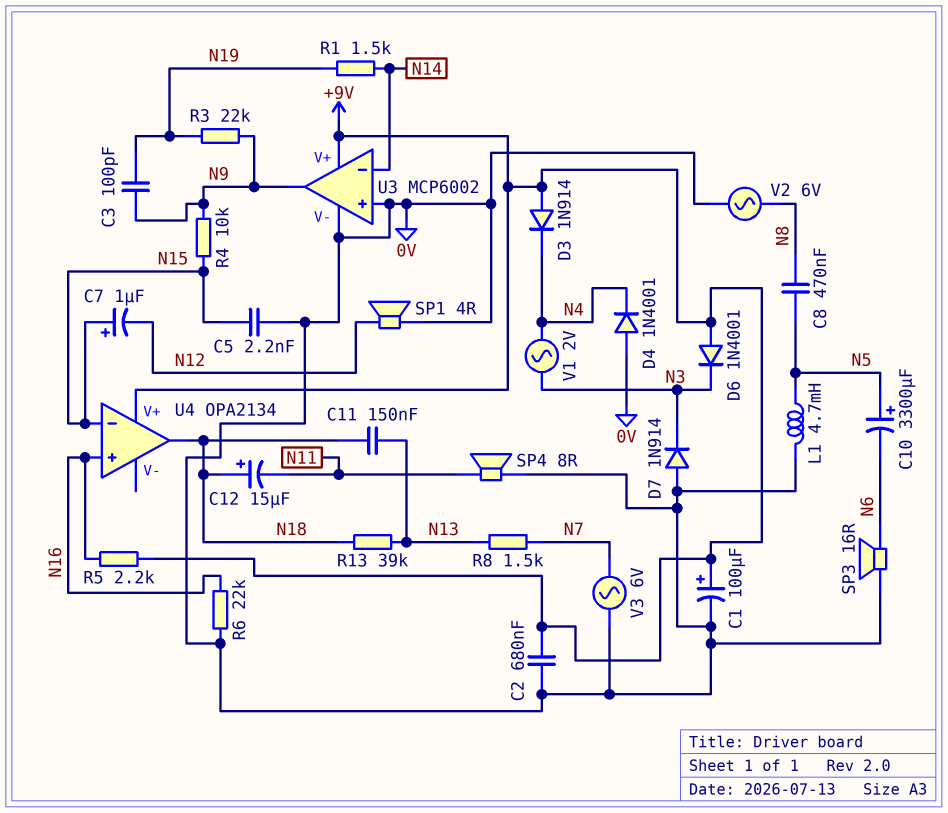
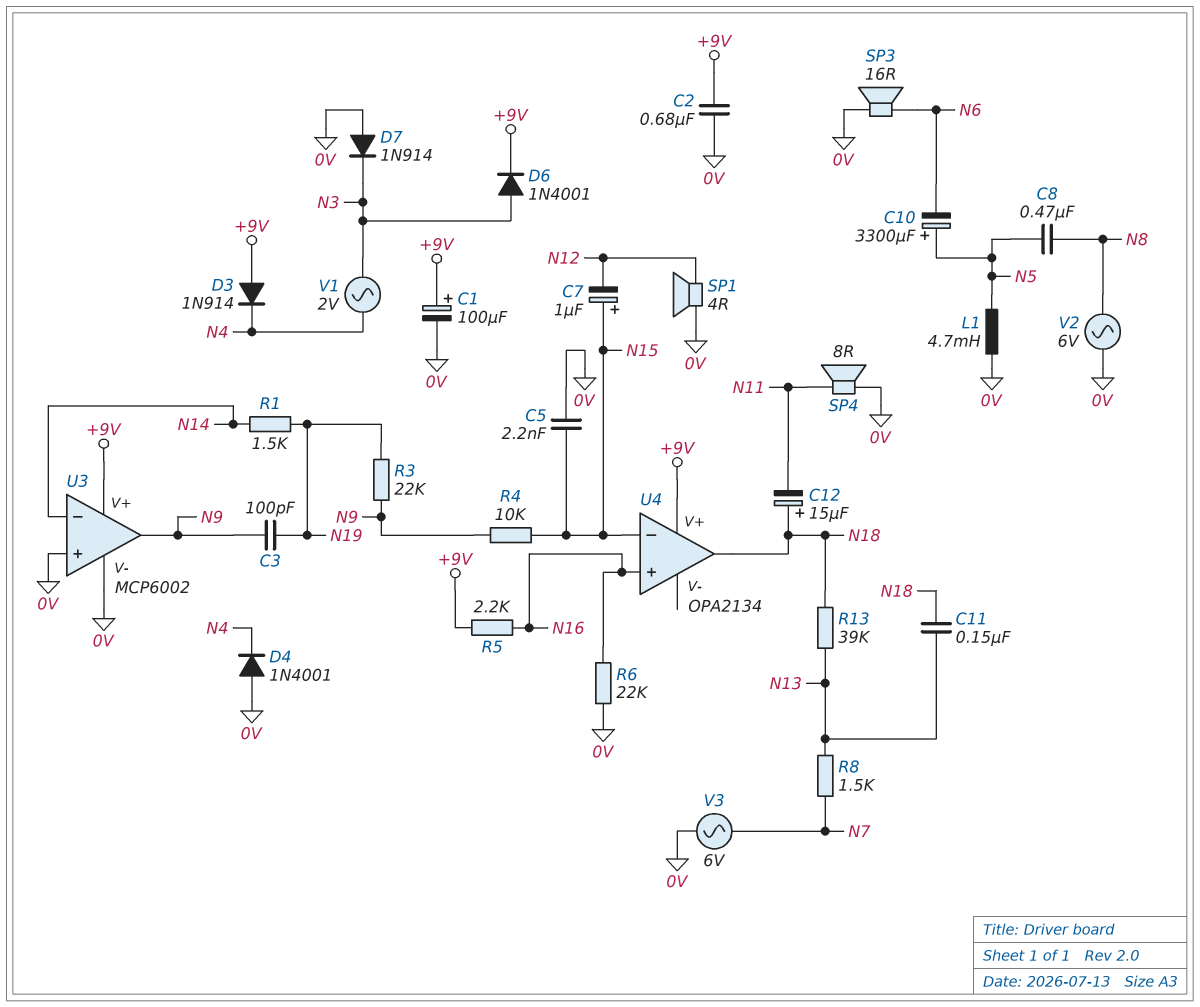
D6: diode 1N4001 (A +9V, K N3) -> diode 1N4001 (A N3, K +9V)

